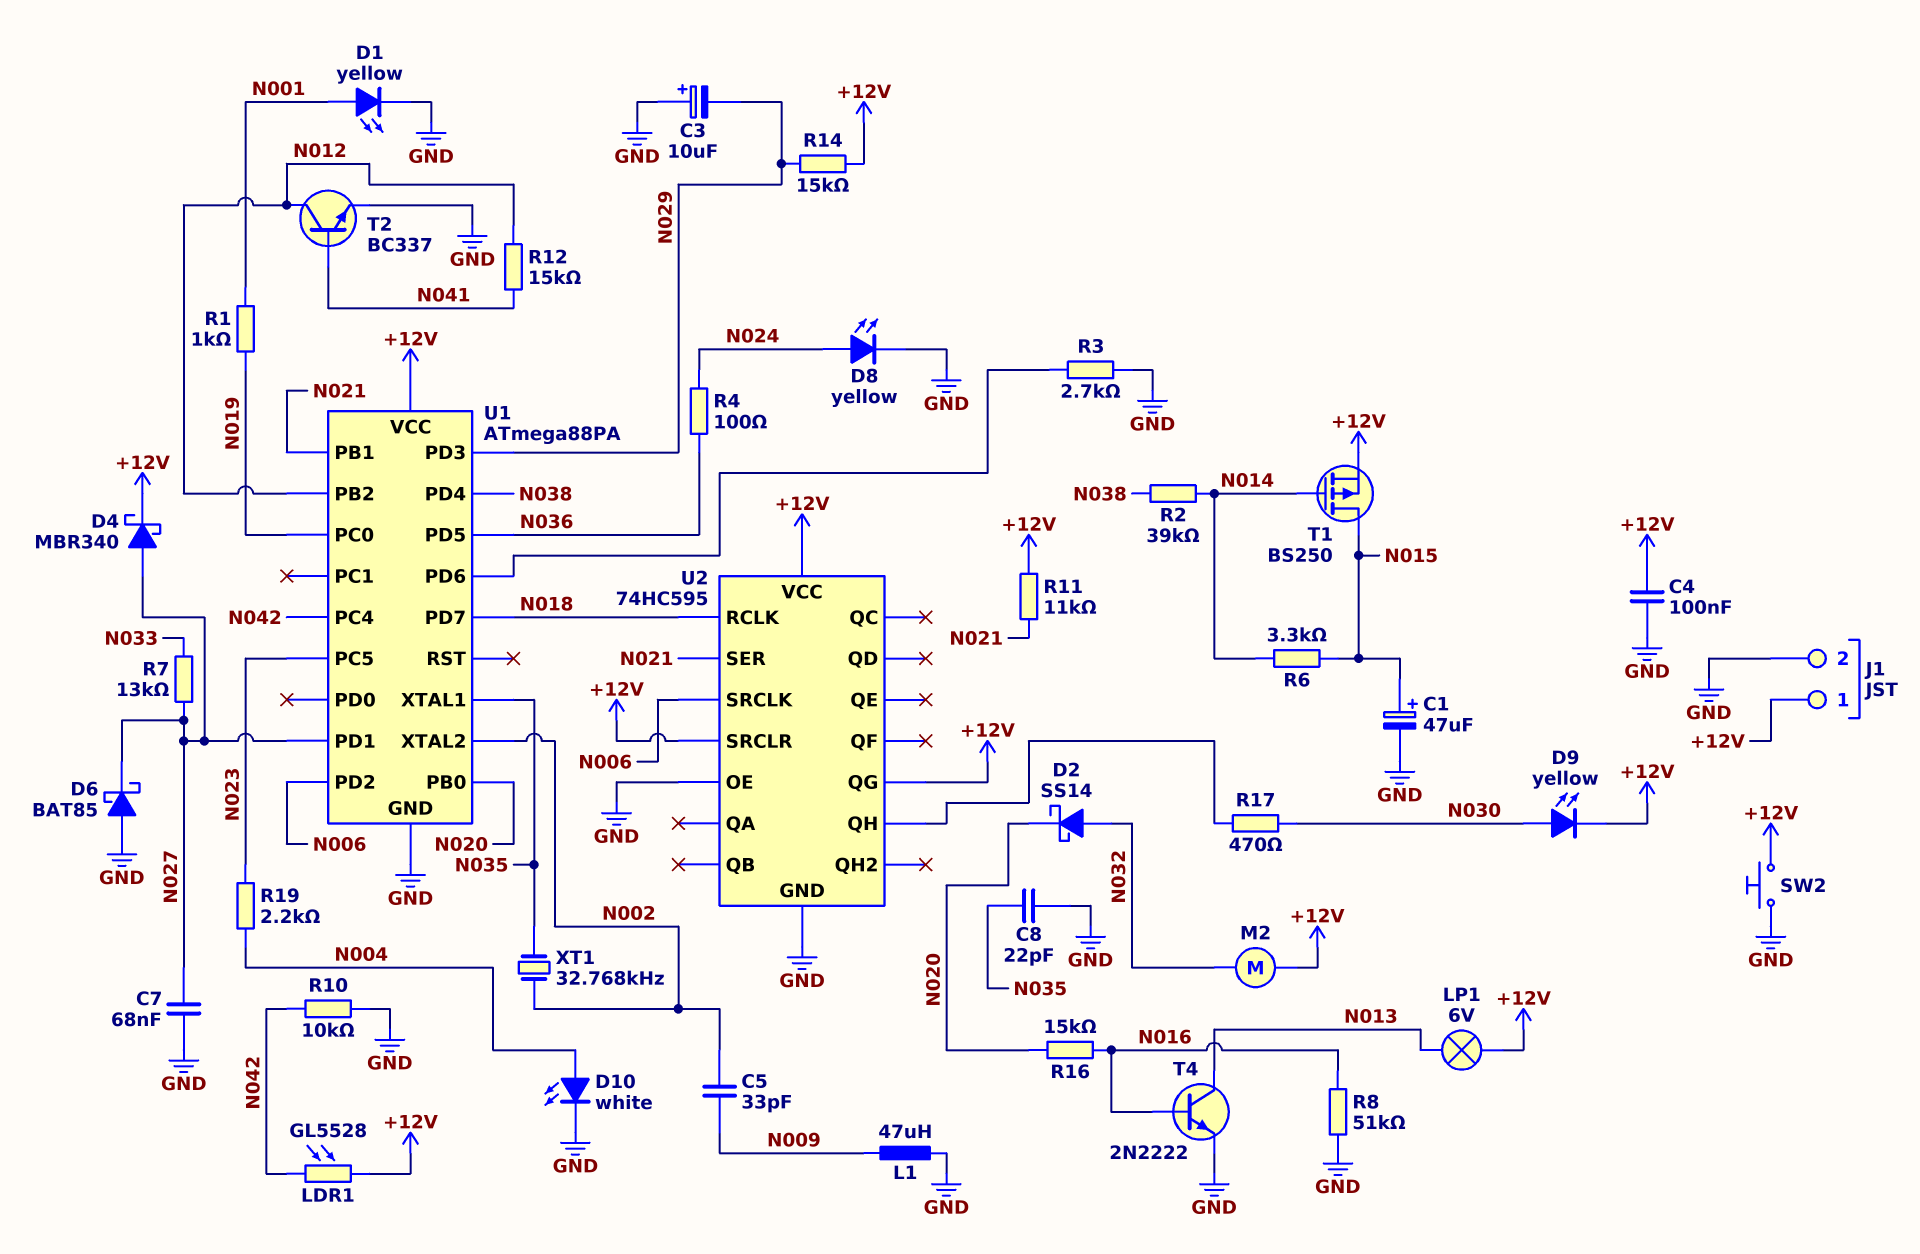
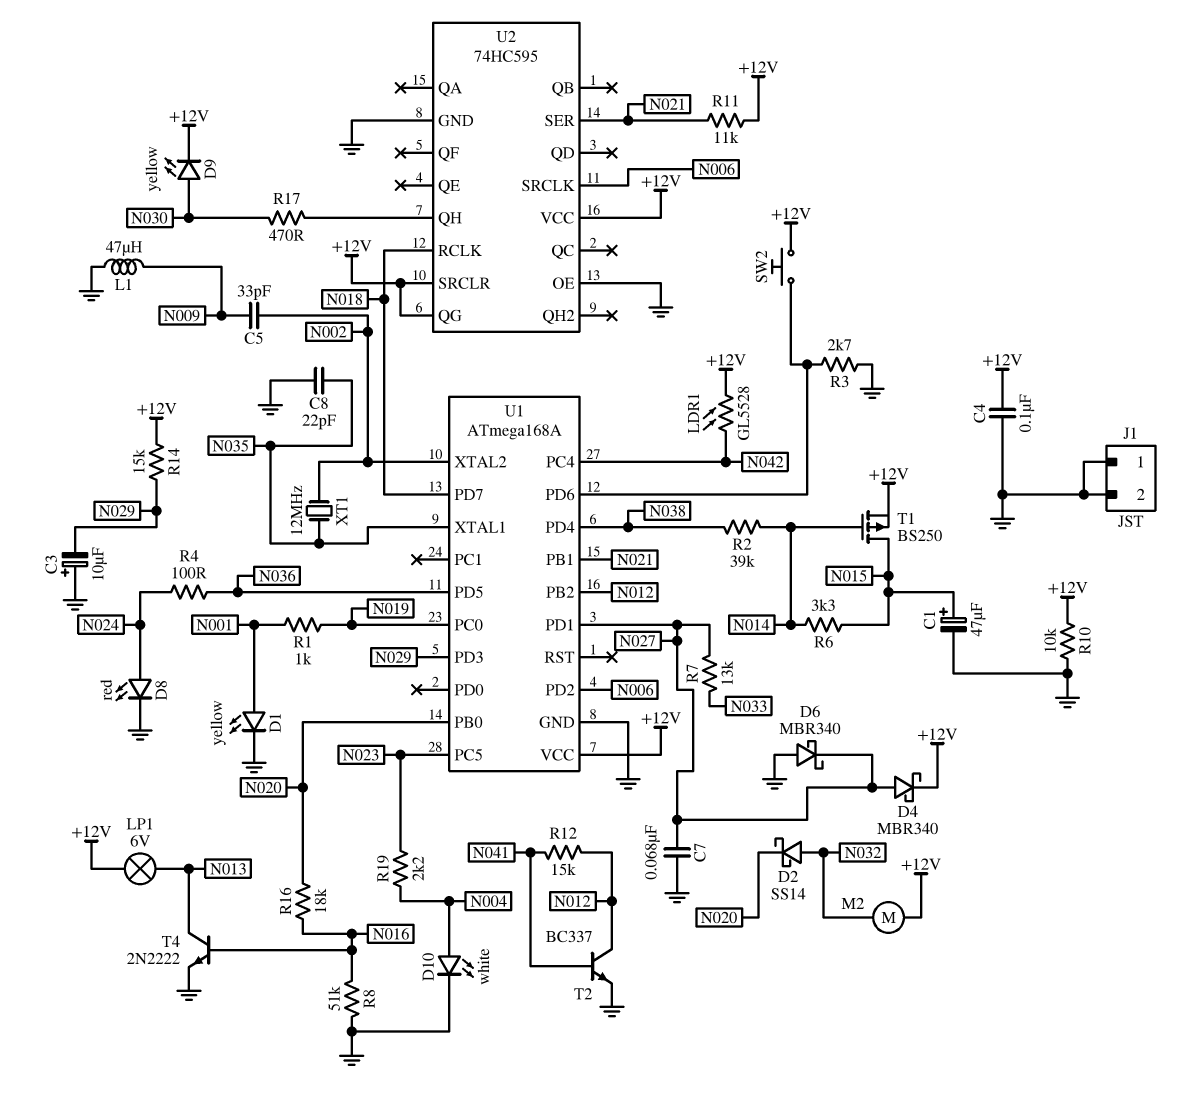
D6: schottky BAT85 (A GND, K N027) -> schottky MBR340 (A GND, K N027)
D8: LED yellow (A N024, K GND) -> LED red (A N024, K GND)
J1 pin 1: +12V -> GND
R10: 10k (GND, N042) -> 10k (+12V, GND)
R16: 15k (N016, N020) -> 18k (N016, N020)
SW2: button (+12V, GND) -> button (+12V, U1/PD6)
U1: ATmega88PA -> ATmega168A
XT1: 32.768kHz (N002, N035) -> 12MHz (N002, N035)

